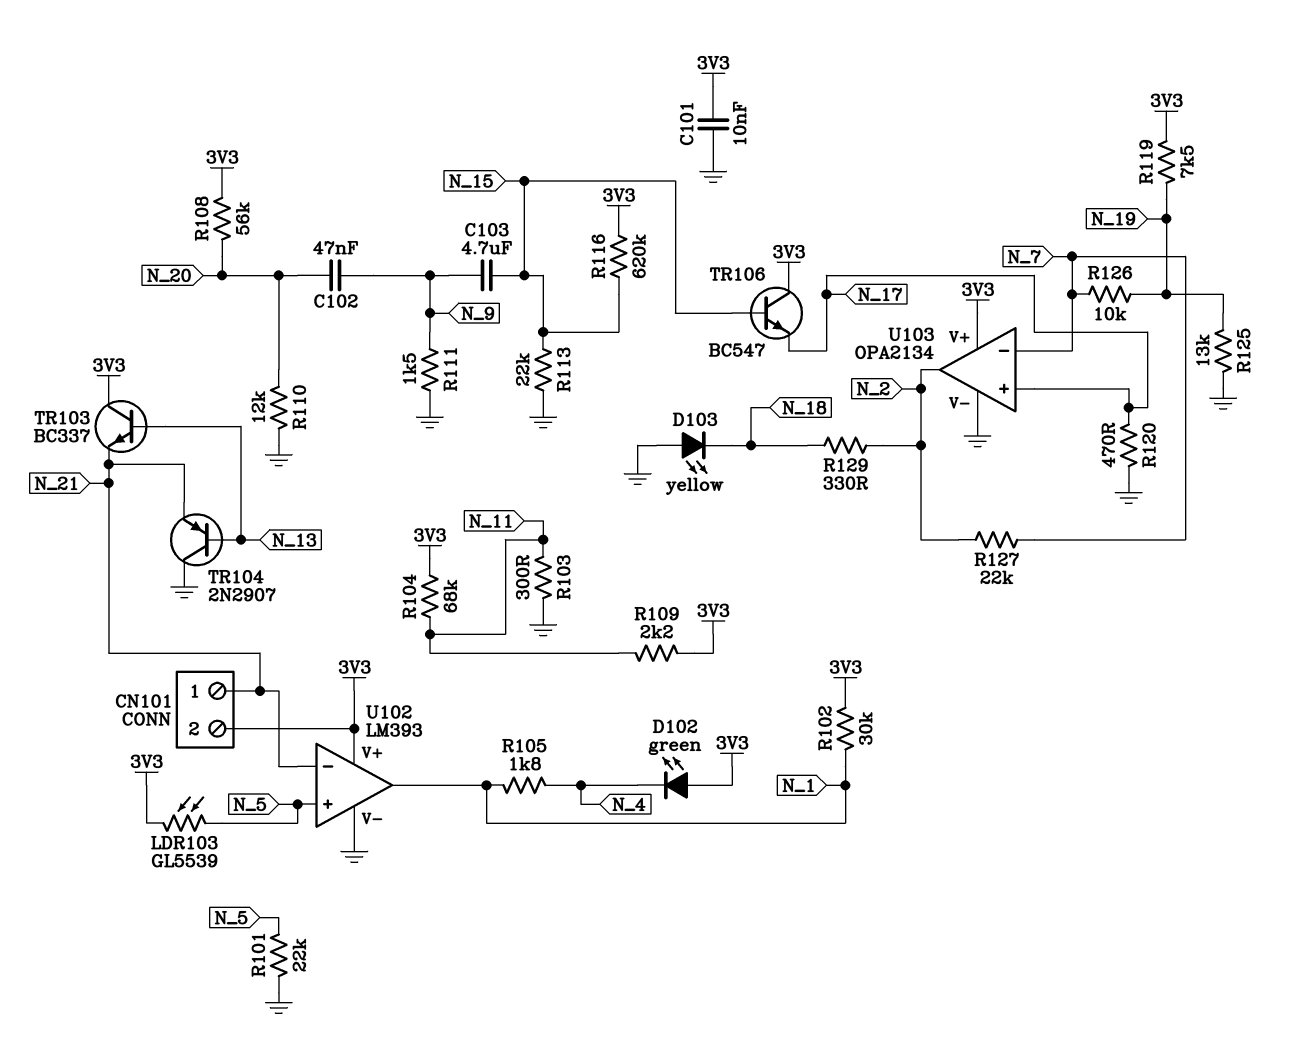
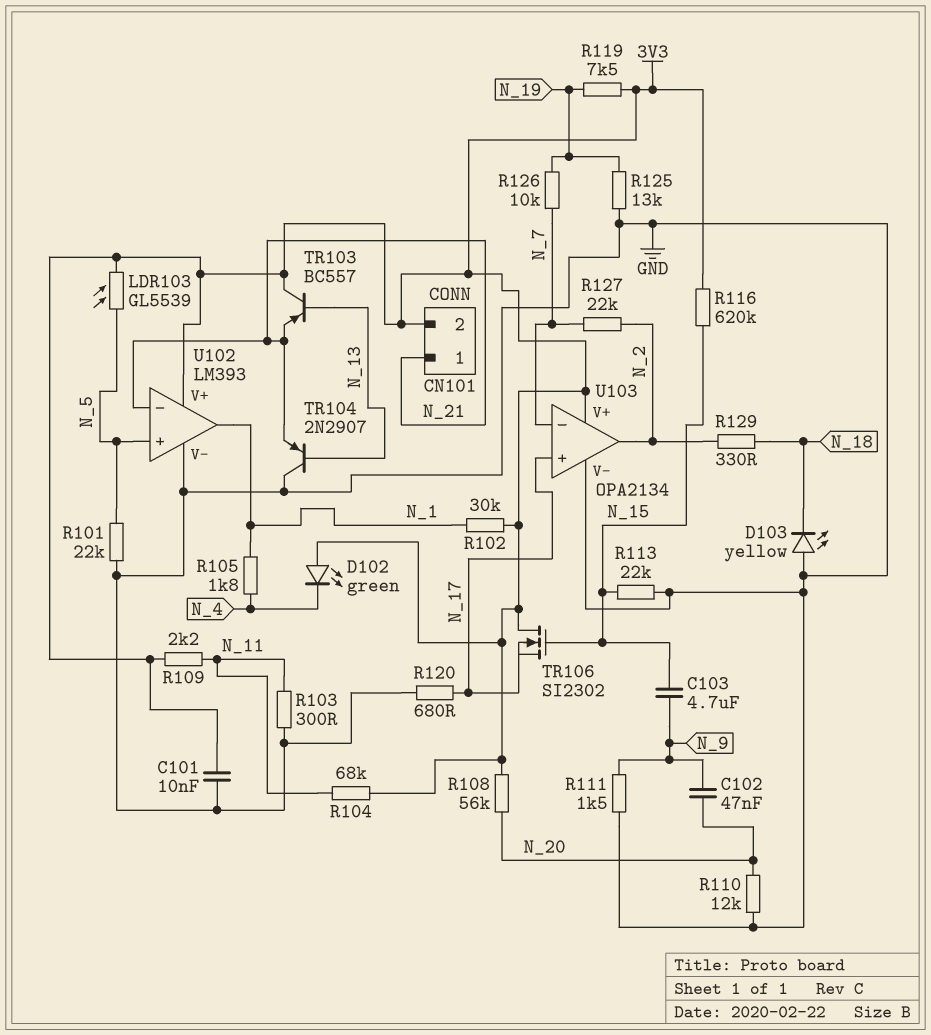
R120: 470 (GND, N_17) -> 680 (GND, N_17)
TR103: NPN BC337 (B N_13, C 3V3, E N_21) -> PNP BC557 (B N_13, C 3V3, E N_21)
TR106: NPN BC547 (B N_15, C 3V3, E N_17) -> NMOS SI2302 (G N_15, D 3V3, S N_17)

